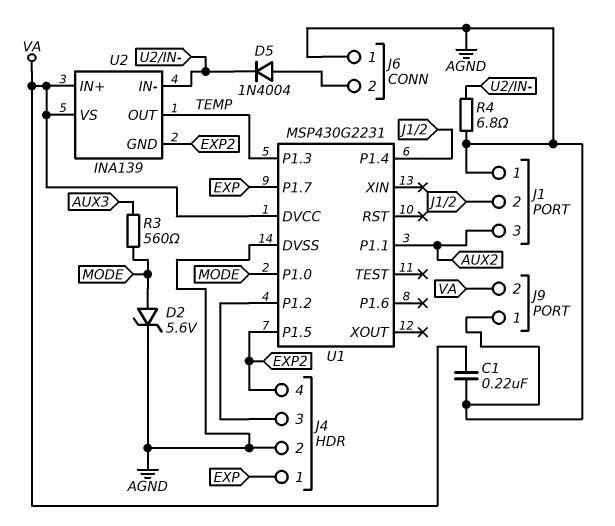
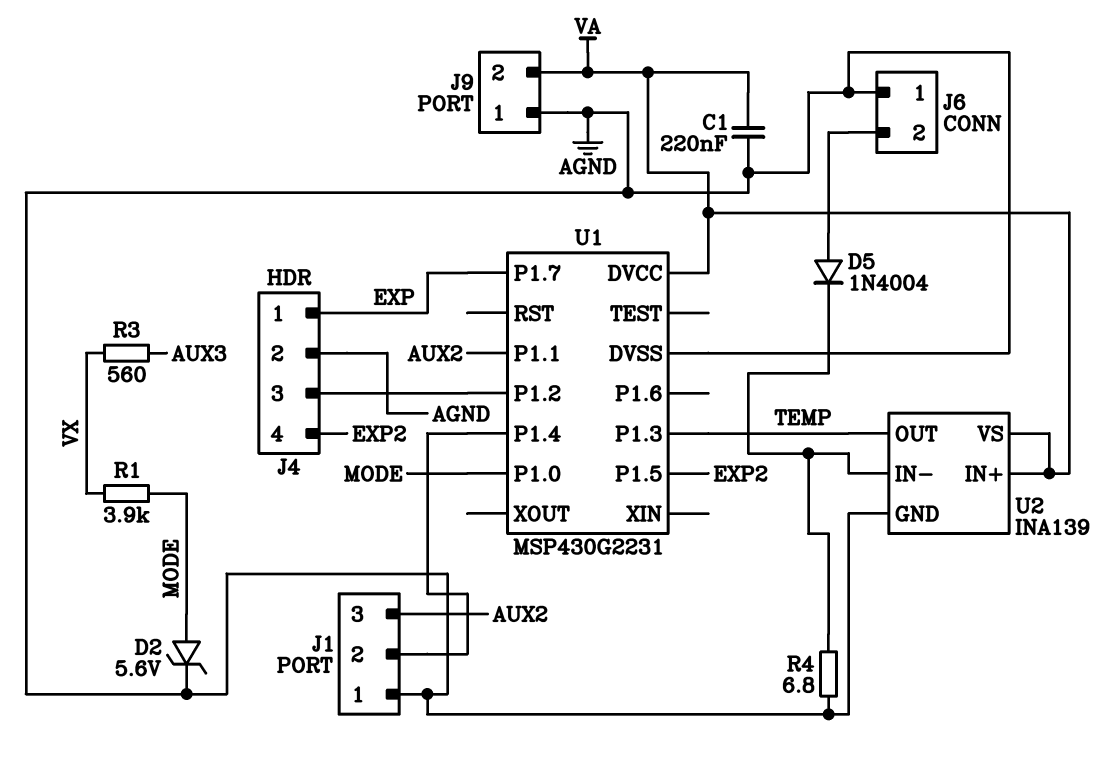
R1: none -> 3.9k (MODE, VX)
R3: 560 (AUX3, MODE) -> 560 (AUX3, VX)
U2 pin GND: EXP2 -> AGND

